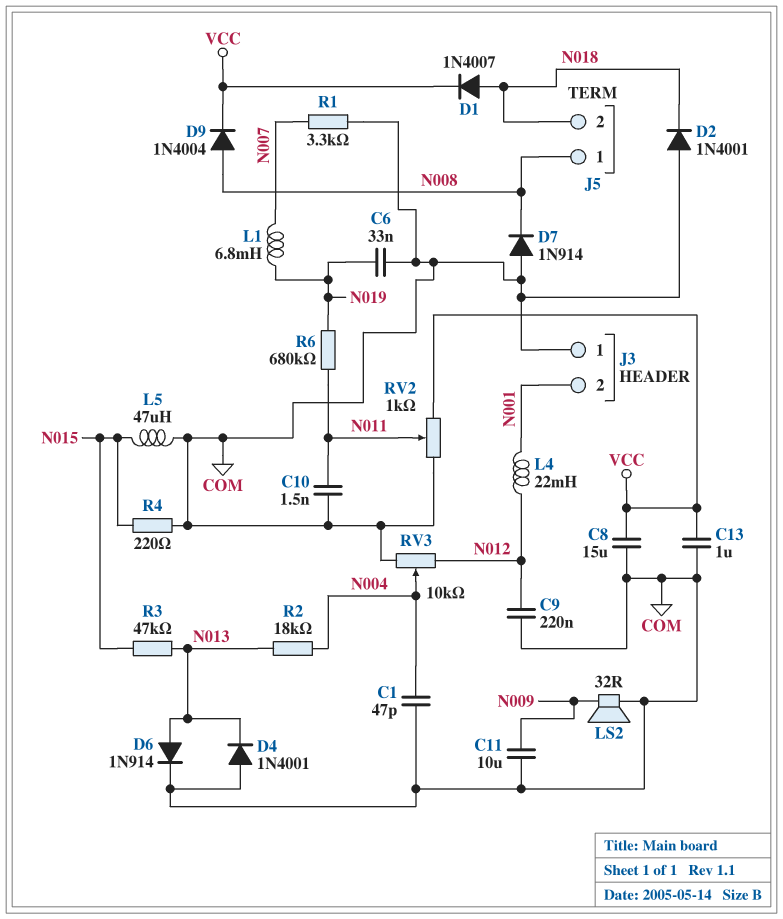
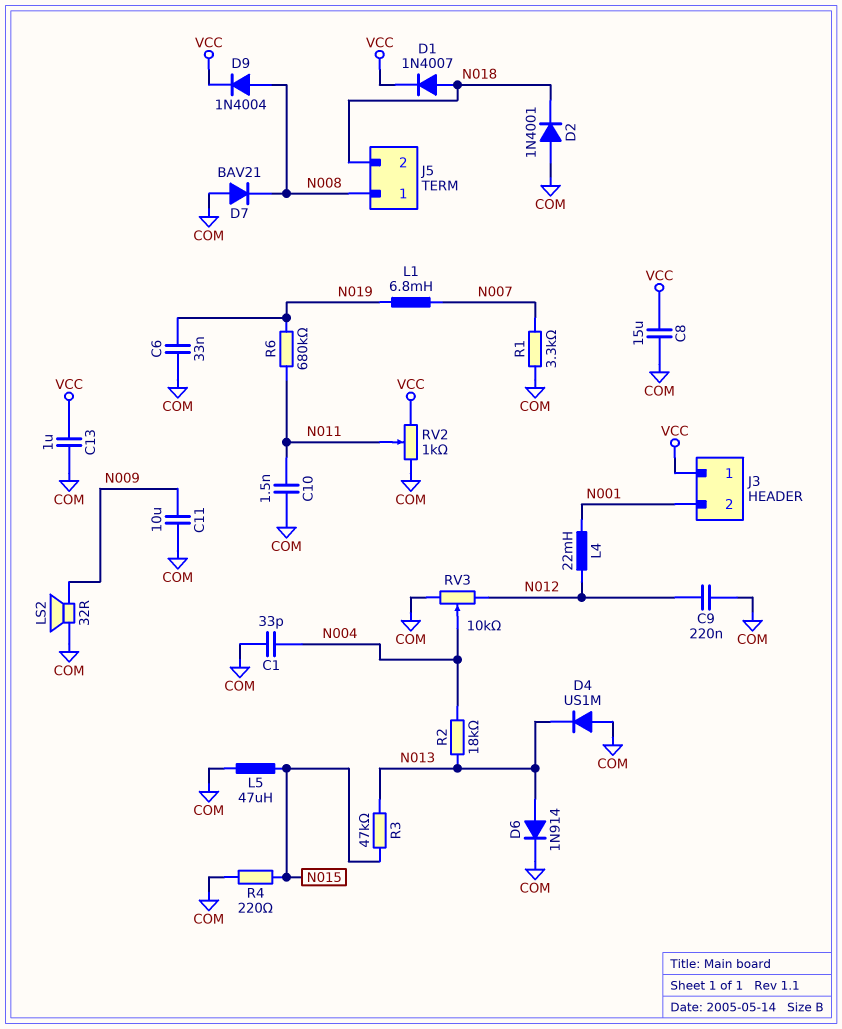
C1: 47pF (COM, N004) -> 33pF (COM, N004)
D4: diode 1N4001 (A COM, K N013) -> diode US1M (A COM, K N013)
D7: diode 1N914 (A COM, K N008) -> diode BAV21 (A COM, K N008)
J3 pin 1: COM -> VCC

